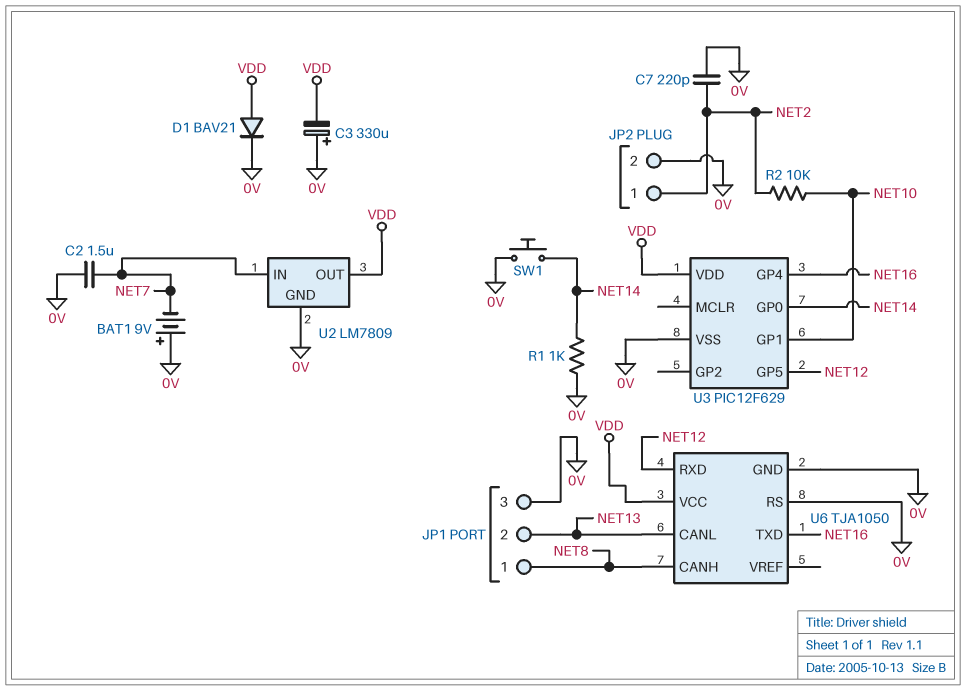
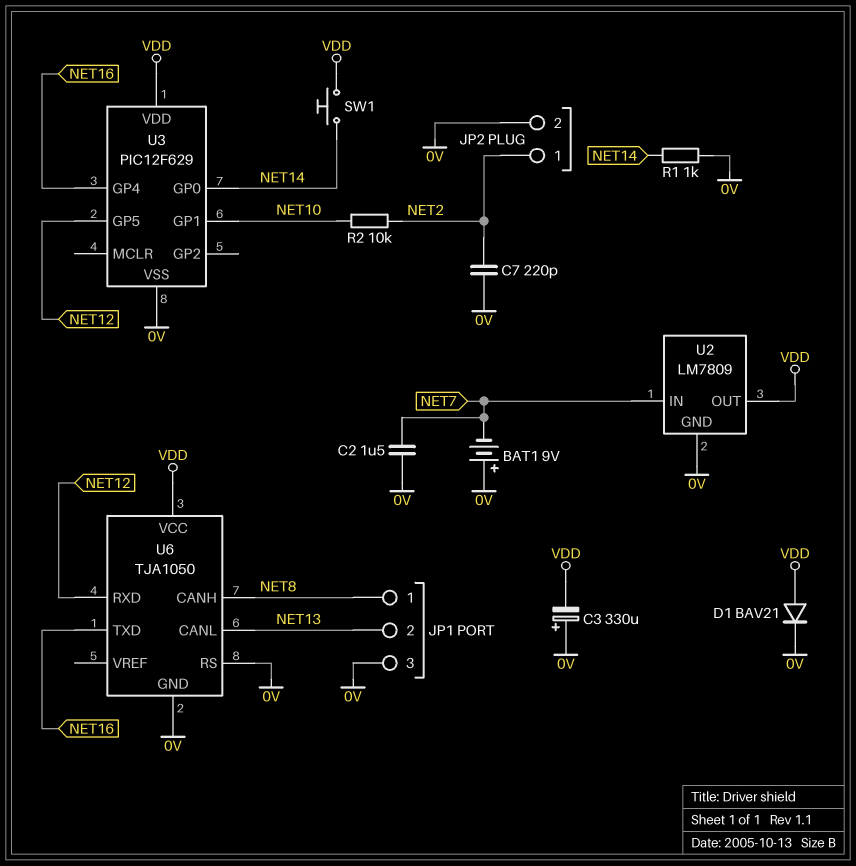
SW1: button (0V, NET14) -> button (NET14, VDD)

